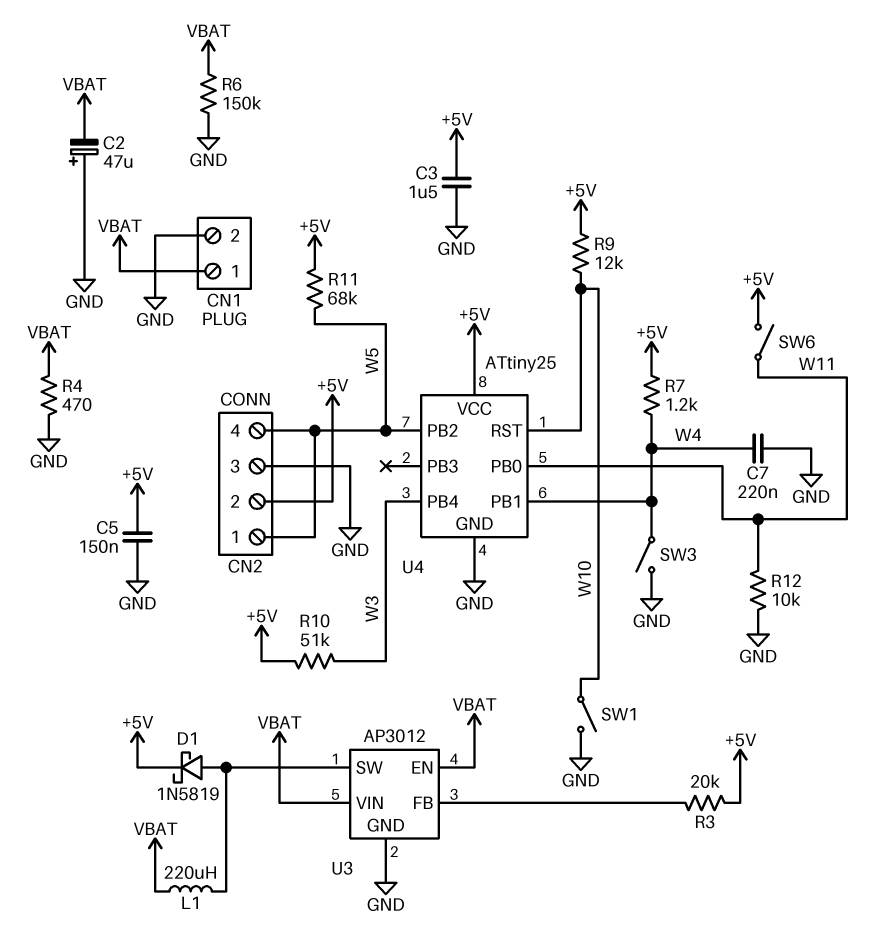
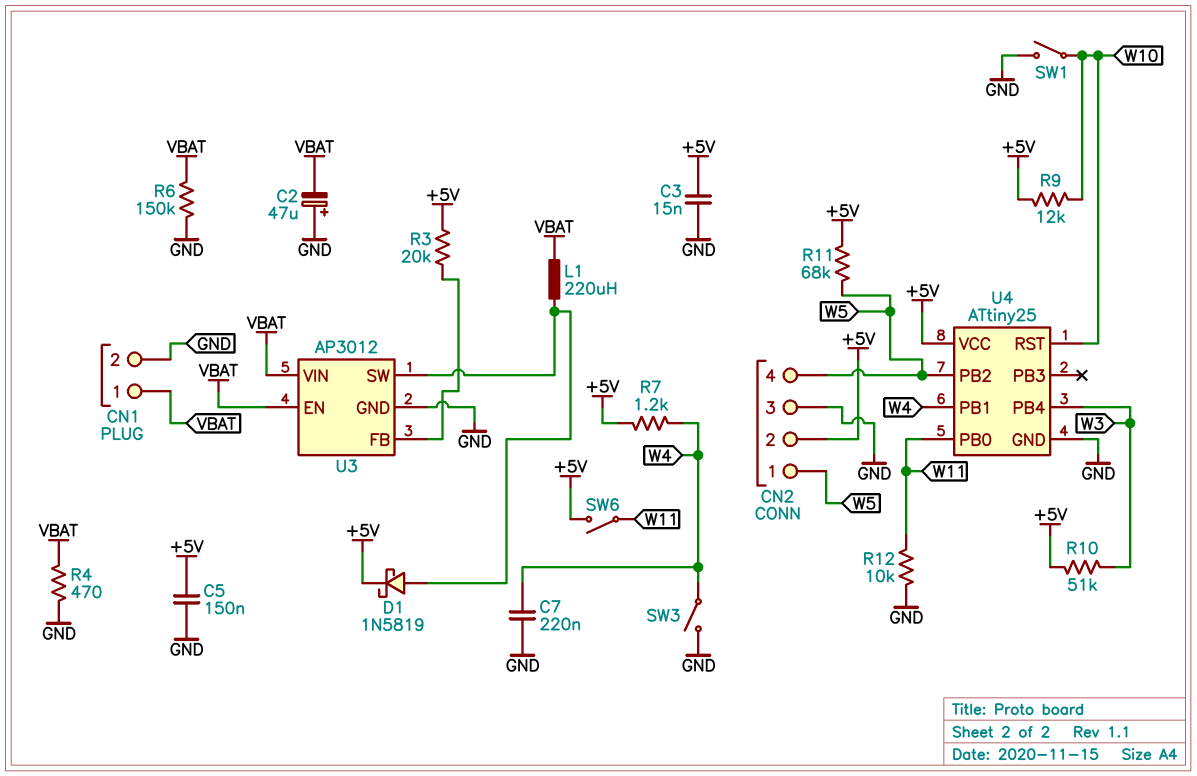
C3: 1.5uF (+5V, GND) -> 15nF (+5V, GND)

